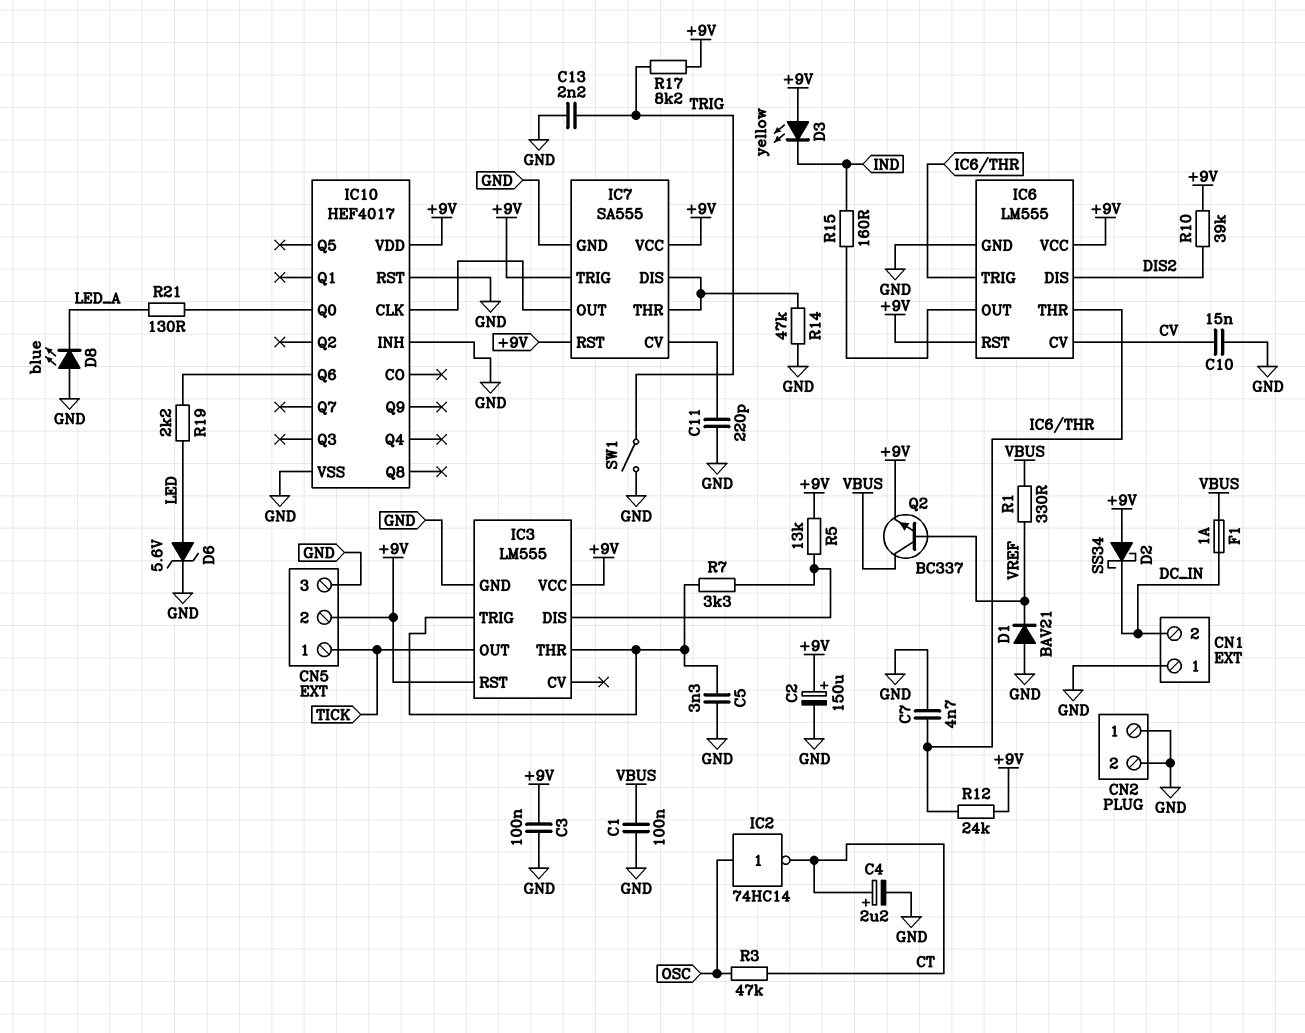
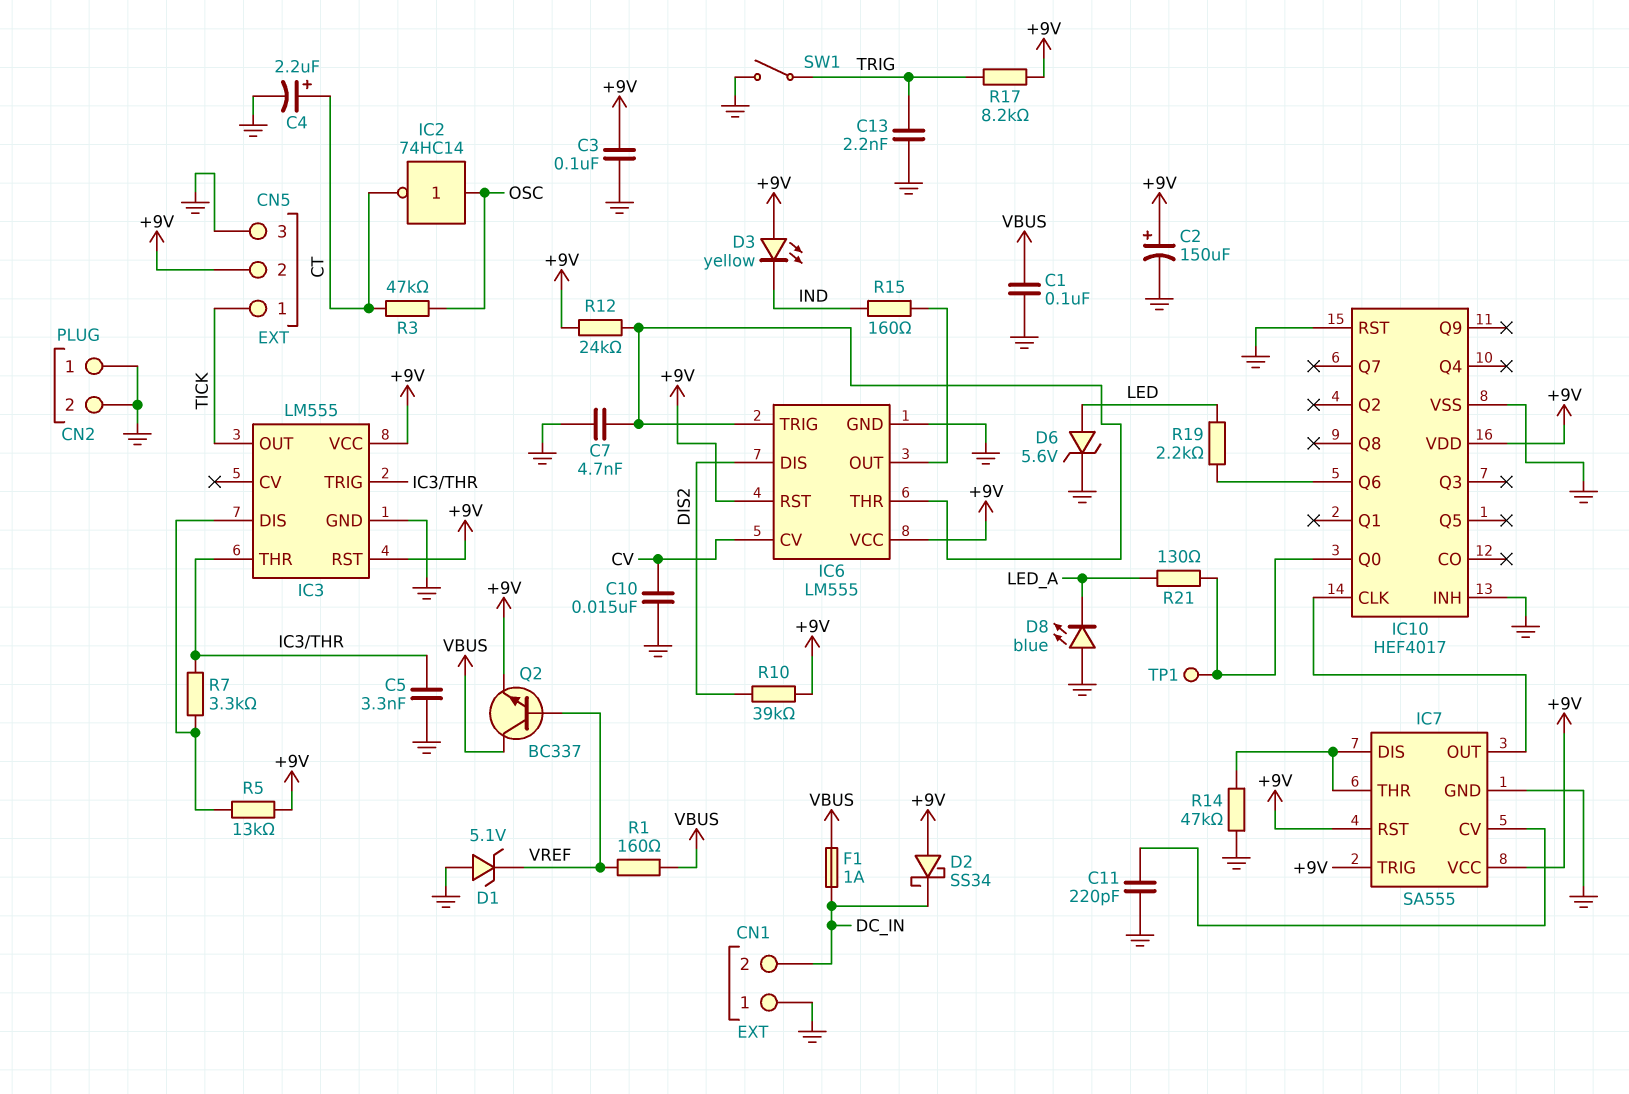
D1: diode BAV21 (A GND, K VREF) -> zener 5.1V (A GND, K VREF)
R1: 330 (VBUS, VREF) -> 160 (VBUS, VREF)
TP1: none -> test point (IC10/Q0)

